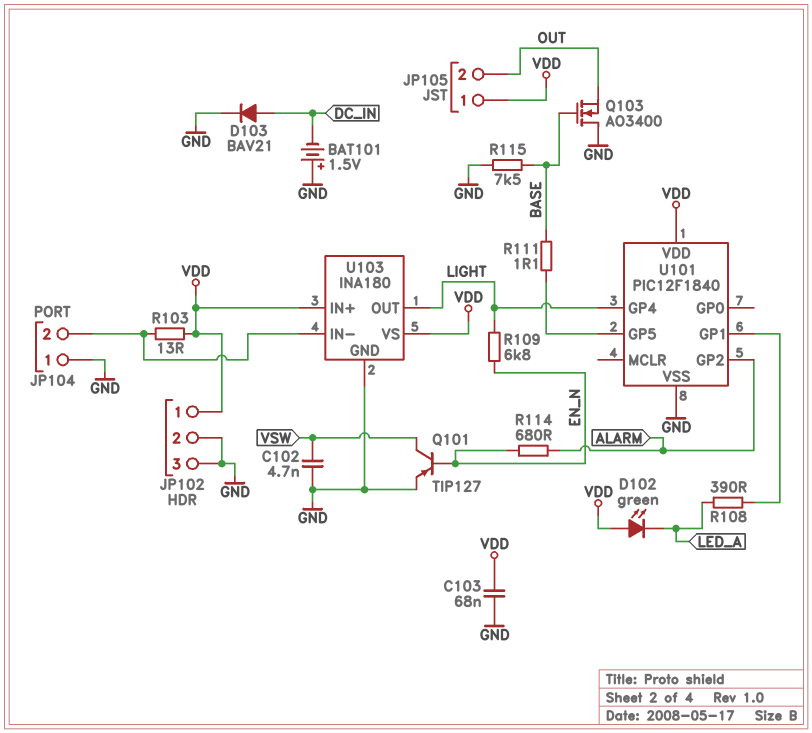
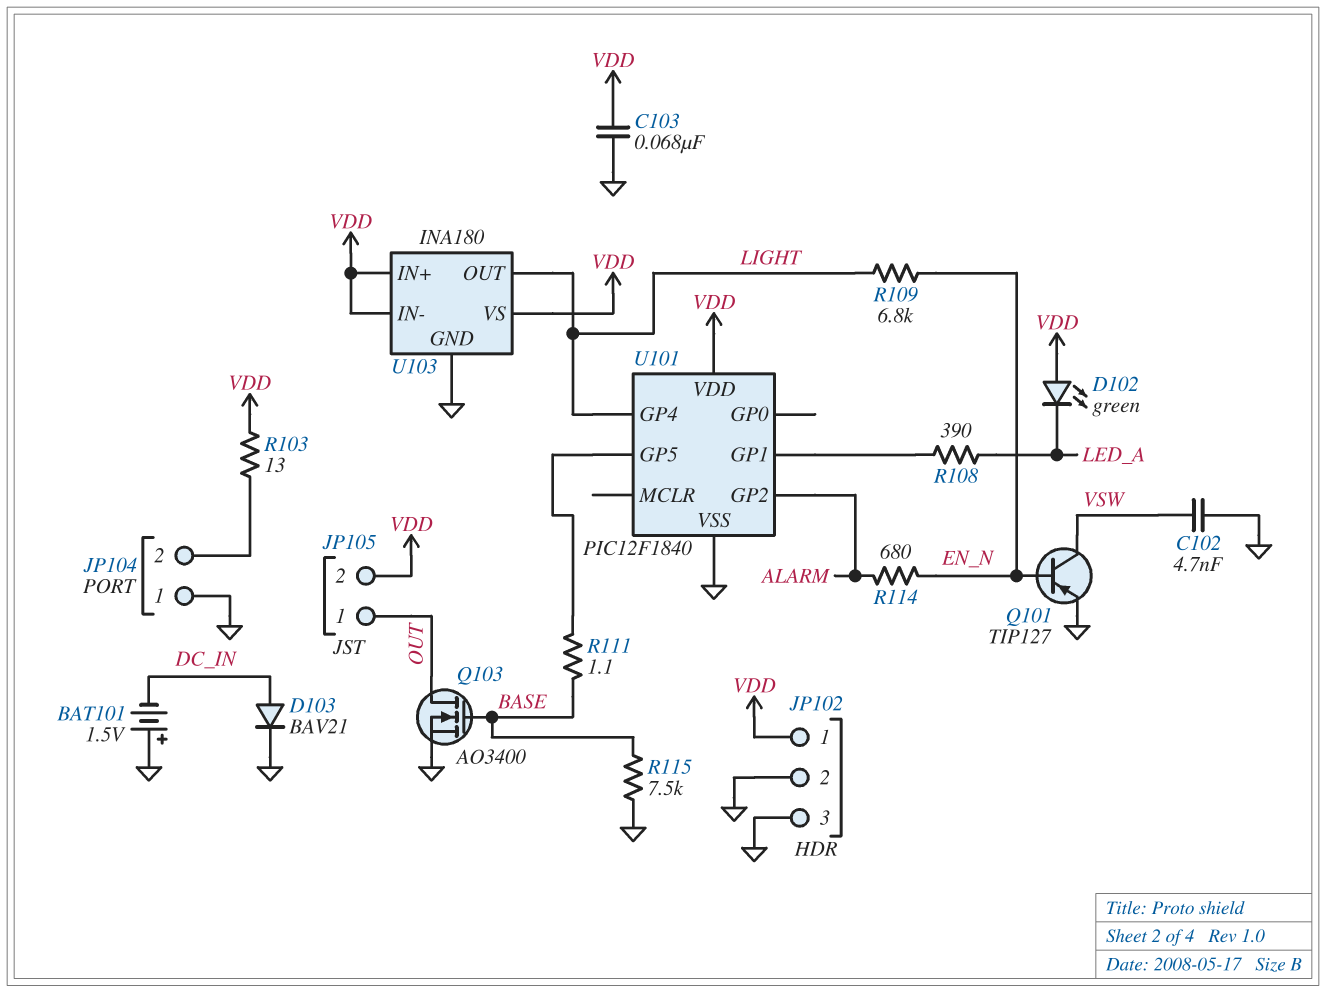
JP105 pin 1: VDD -> OUT
JP105 pin 2: OUT -> VDD
Q103: NMOS AO3400 (G BASE, D GND, S OUT) -> NMOS AO3400 (G BASE, D OUT, S GND)
U103 pin IN-: JP104/2 -> VDD

